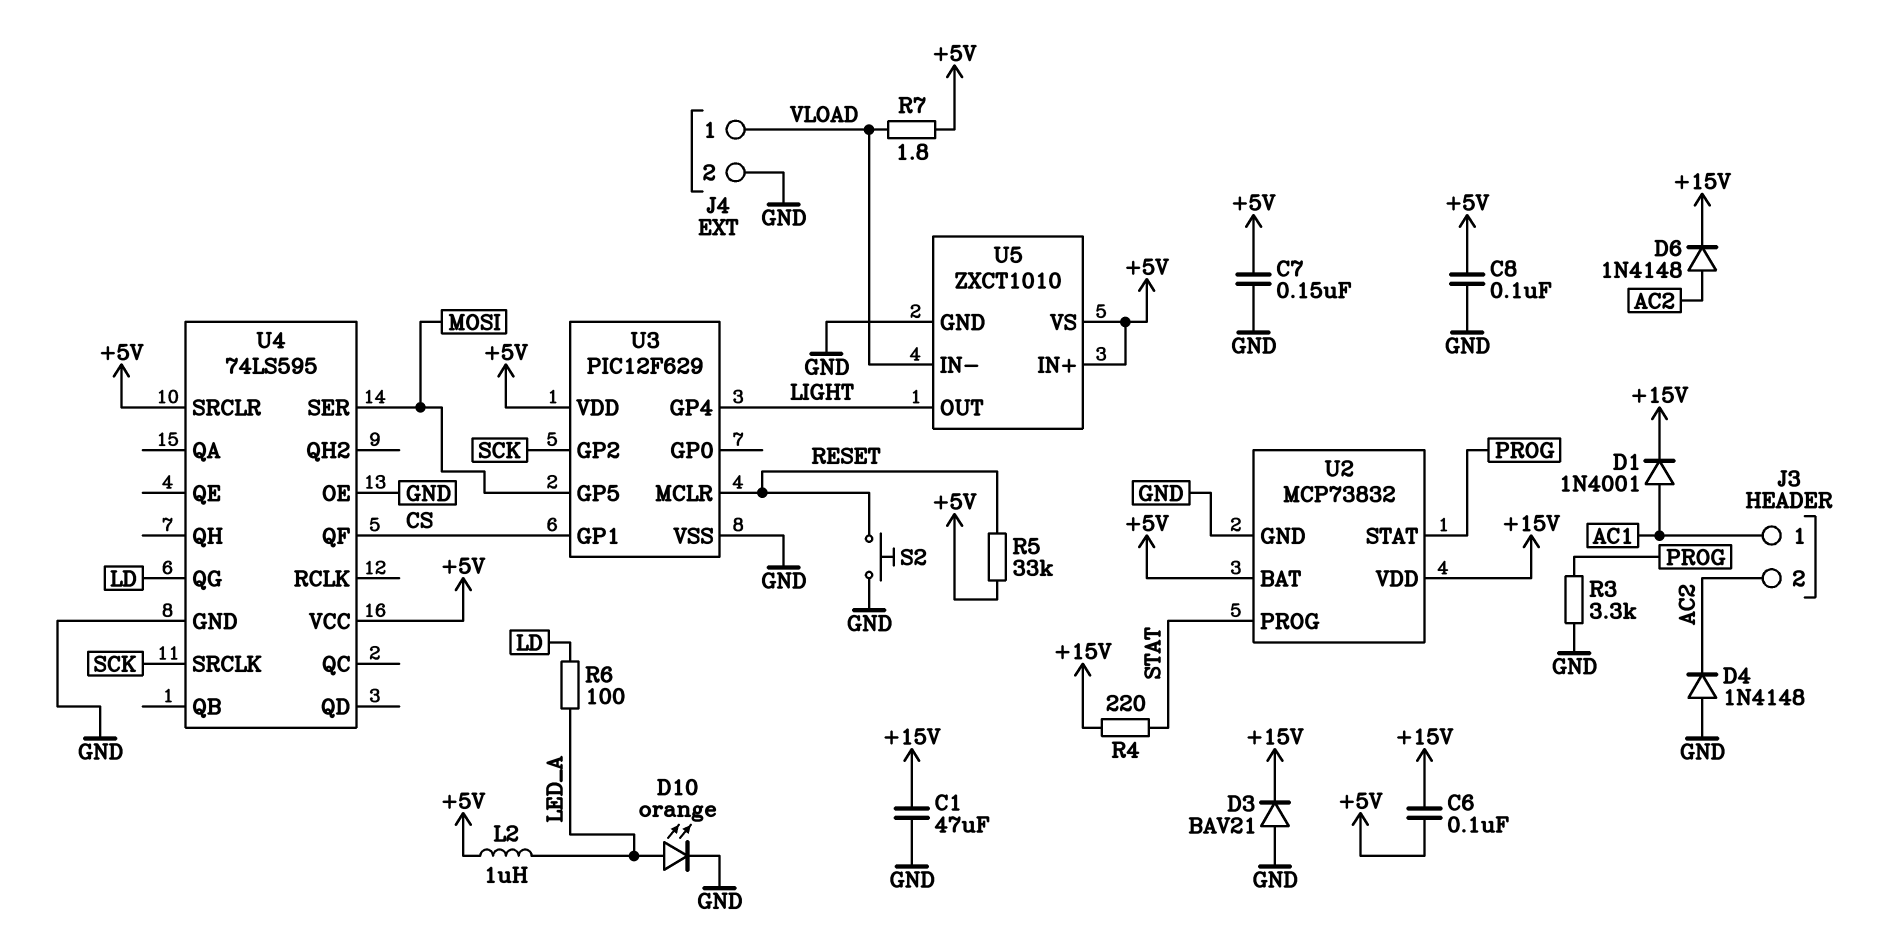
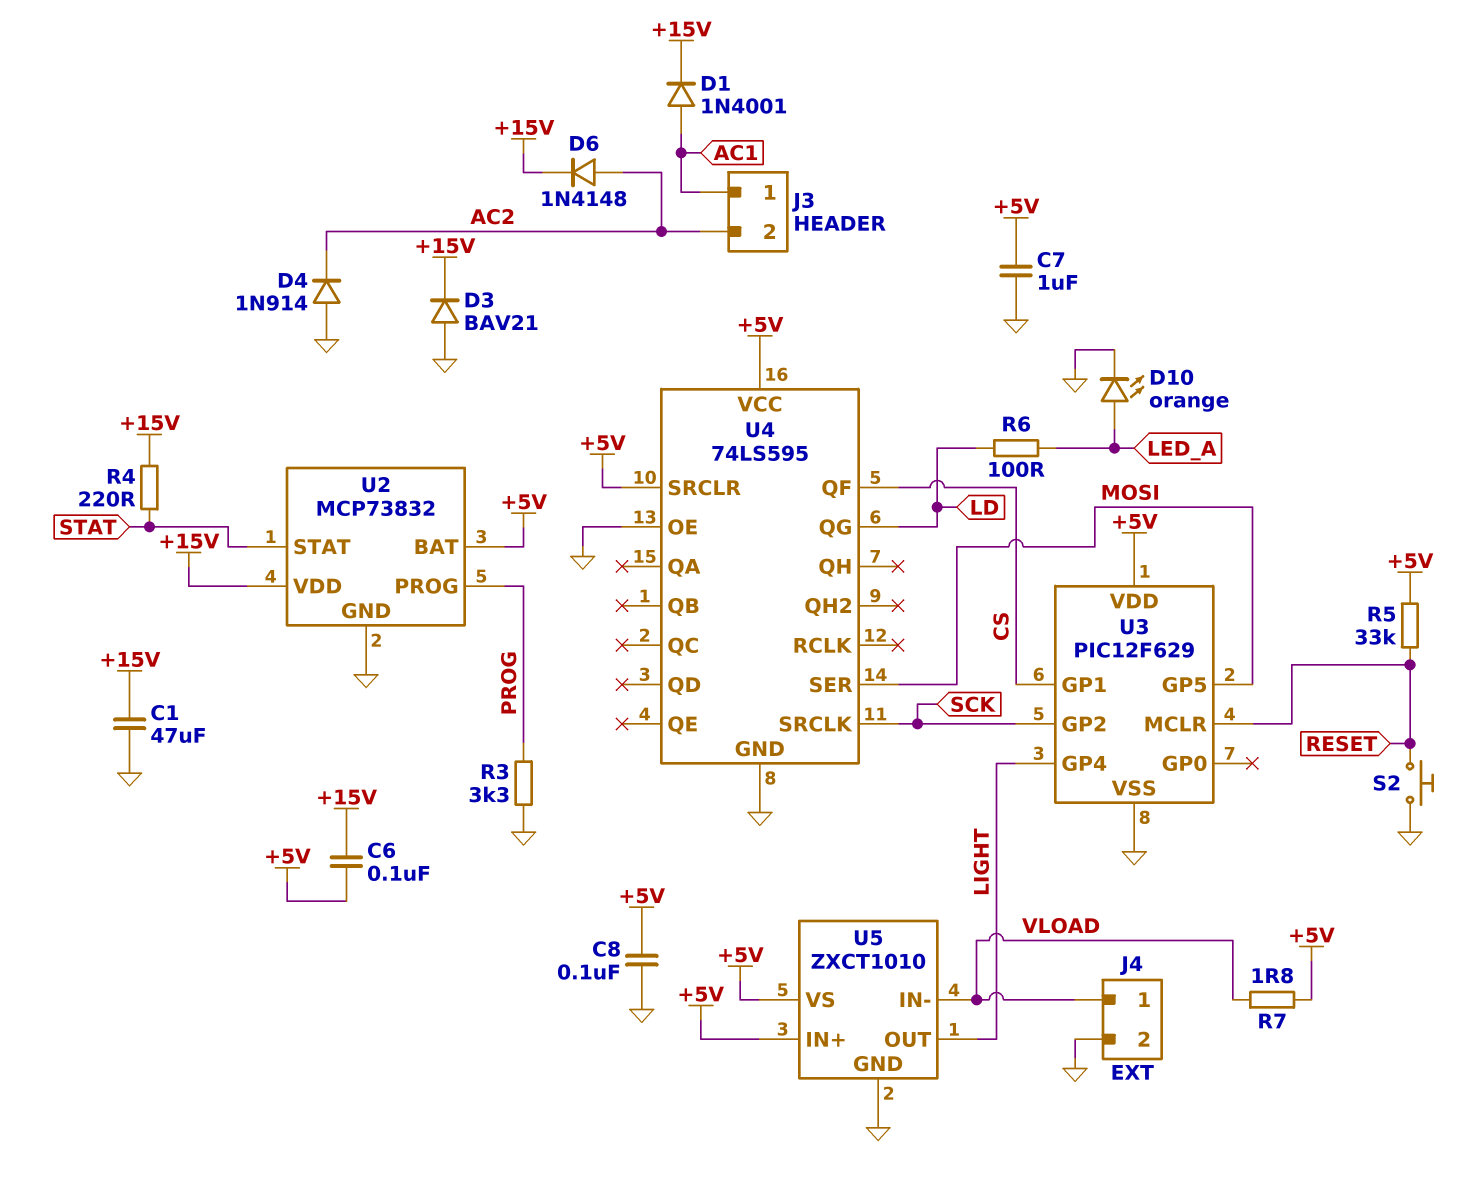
C7: 150nF (+5V, GND) -> 1uF (+5V, GND)
D4: diode 1N4148 (A GND, K AC2) -> diode 1N914 (A GND, K AC2)
L2: 1uH (+5V, LED_A) -> none
U2 pin PROG: STAT -> PROG
U2 pin STAT: PROG -> STAT

